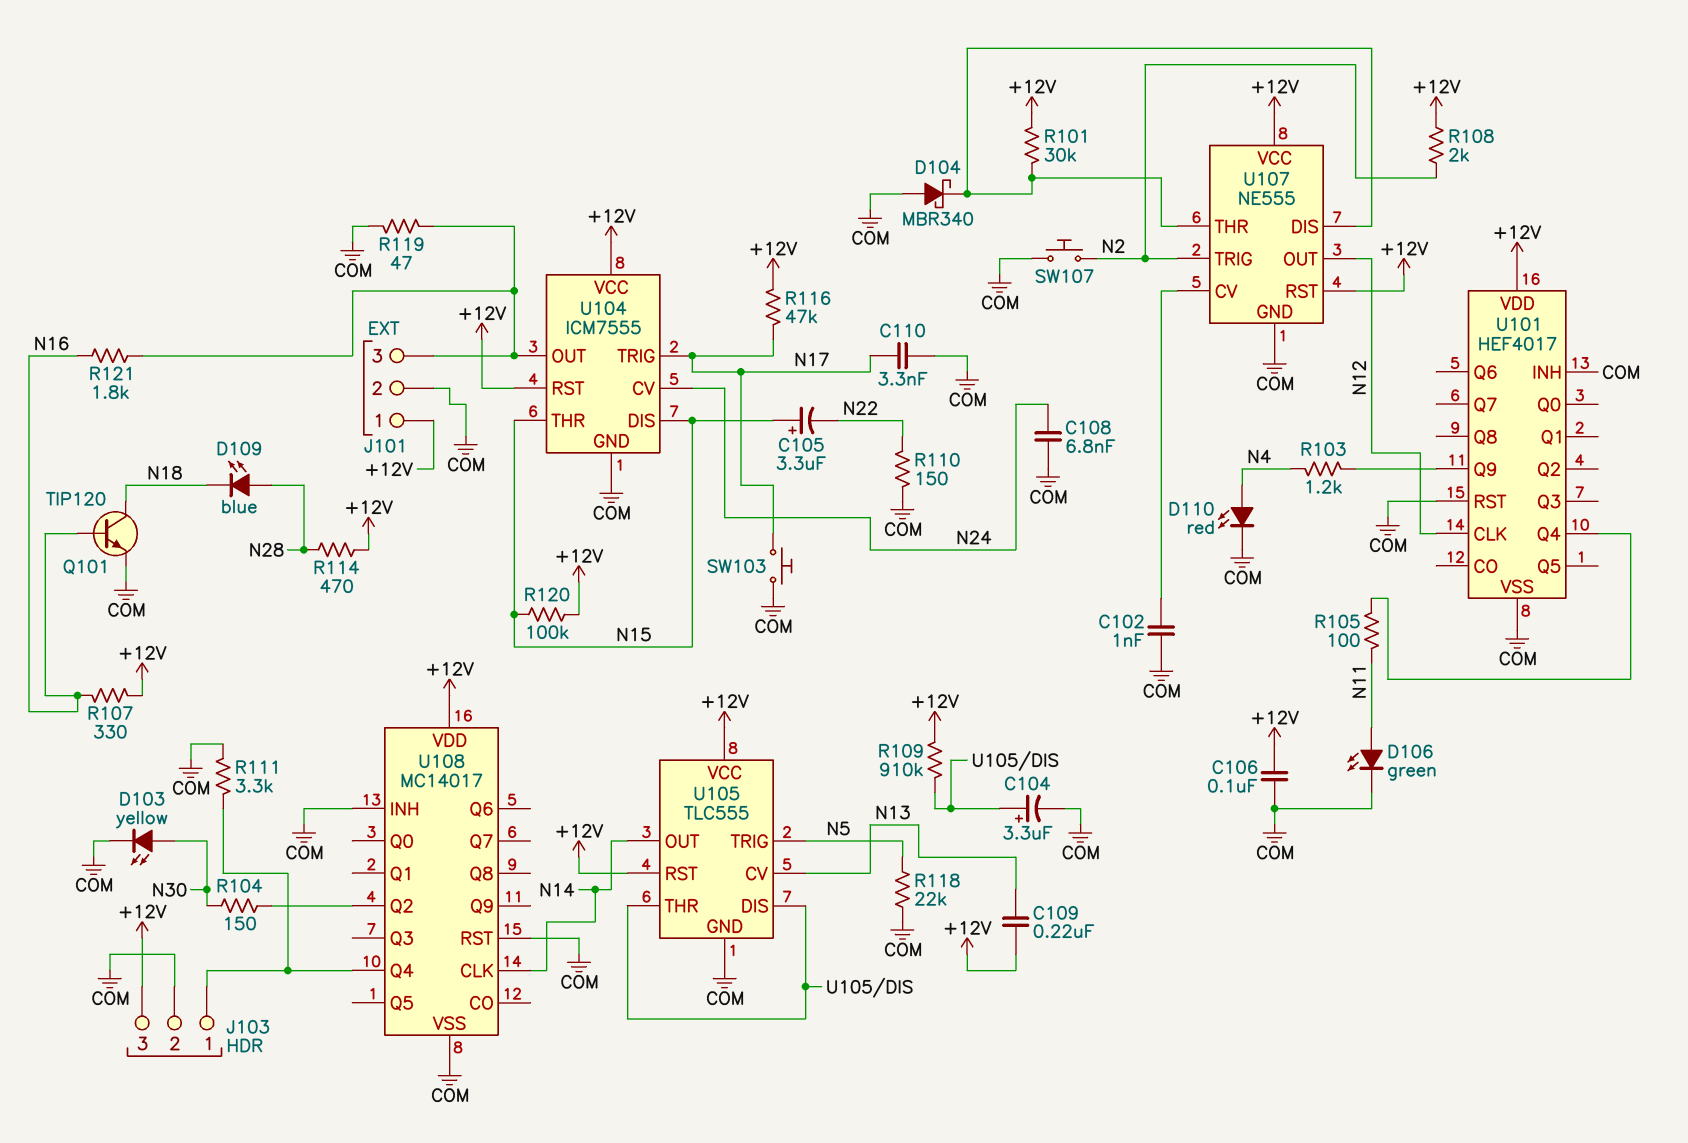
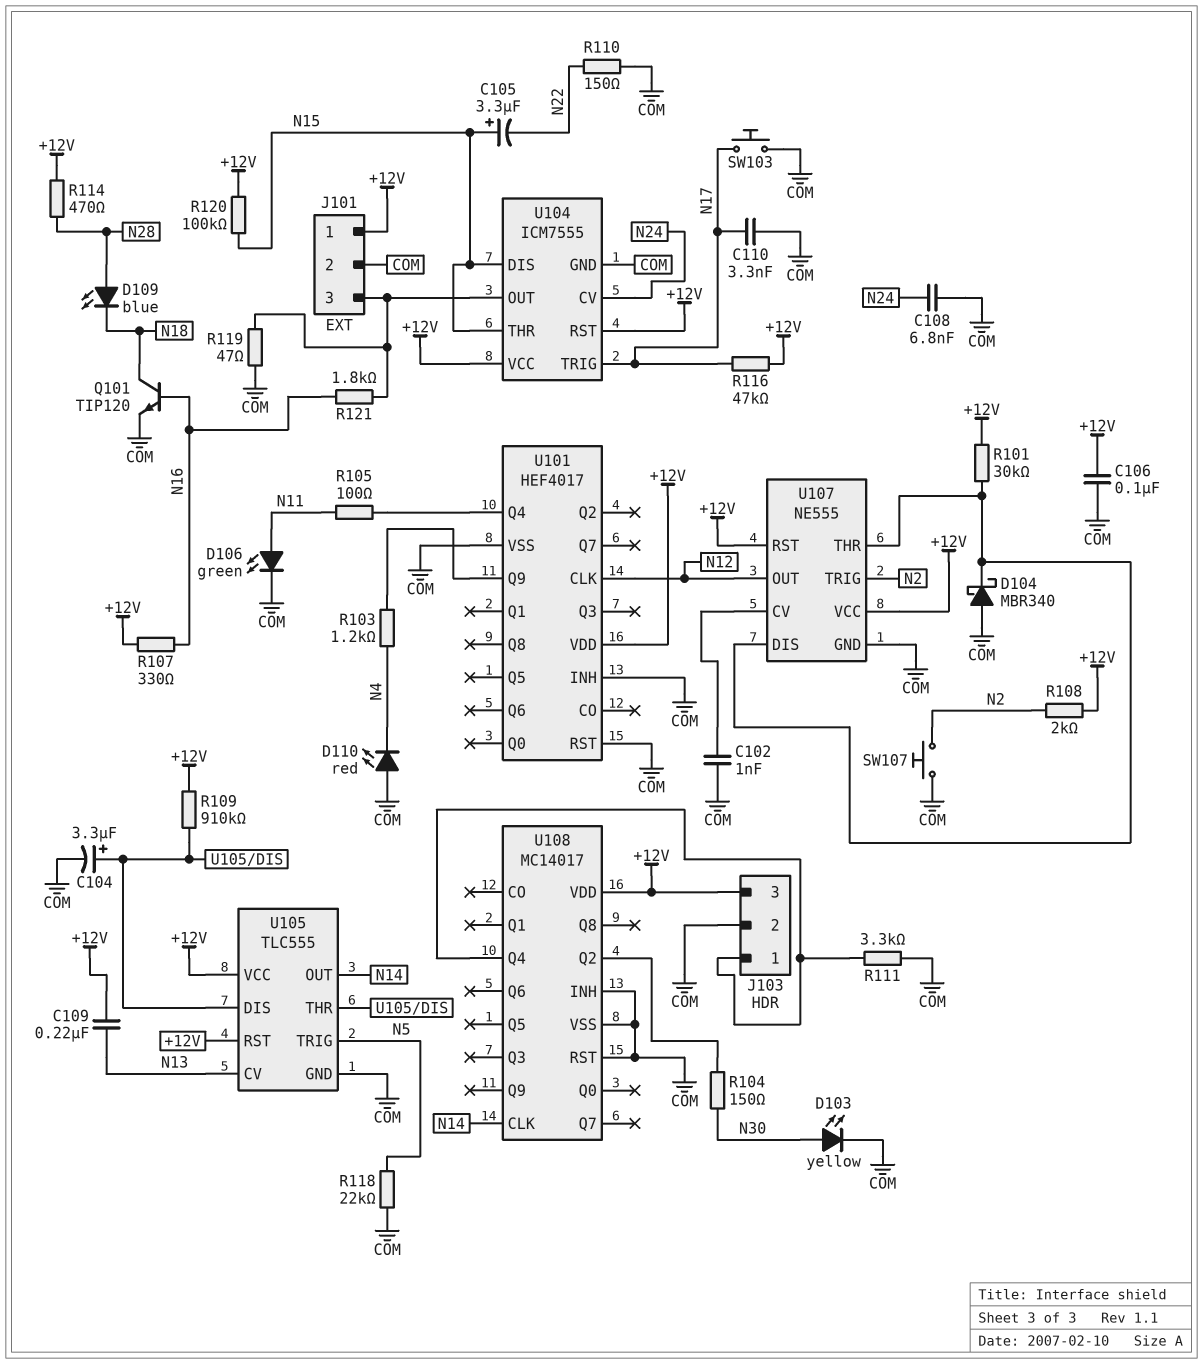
D110: LED red (A N4, K COM) -> LED red (A COM, K N4)

